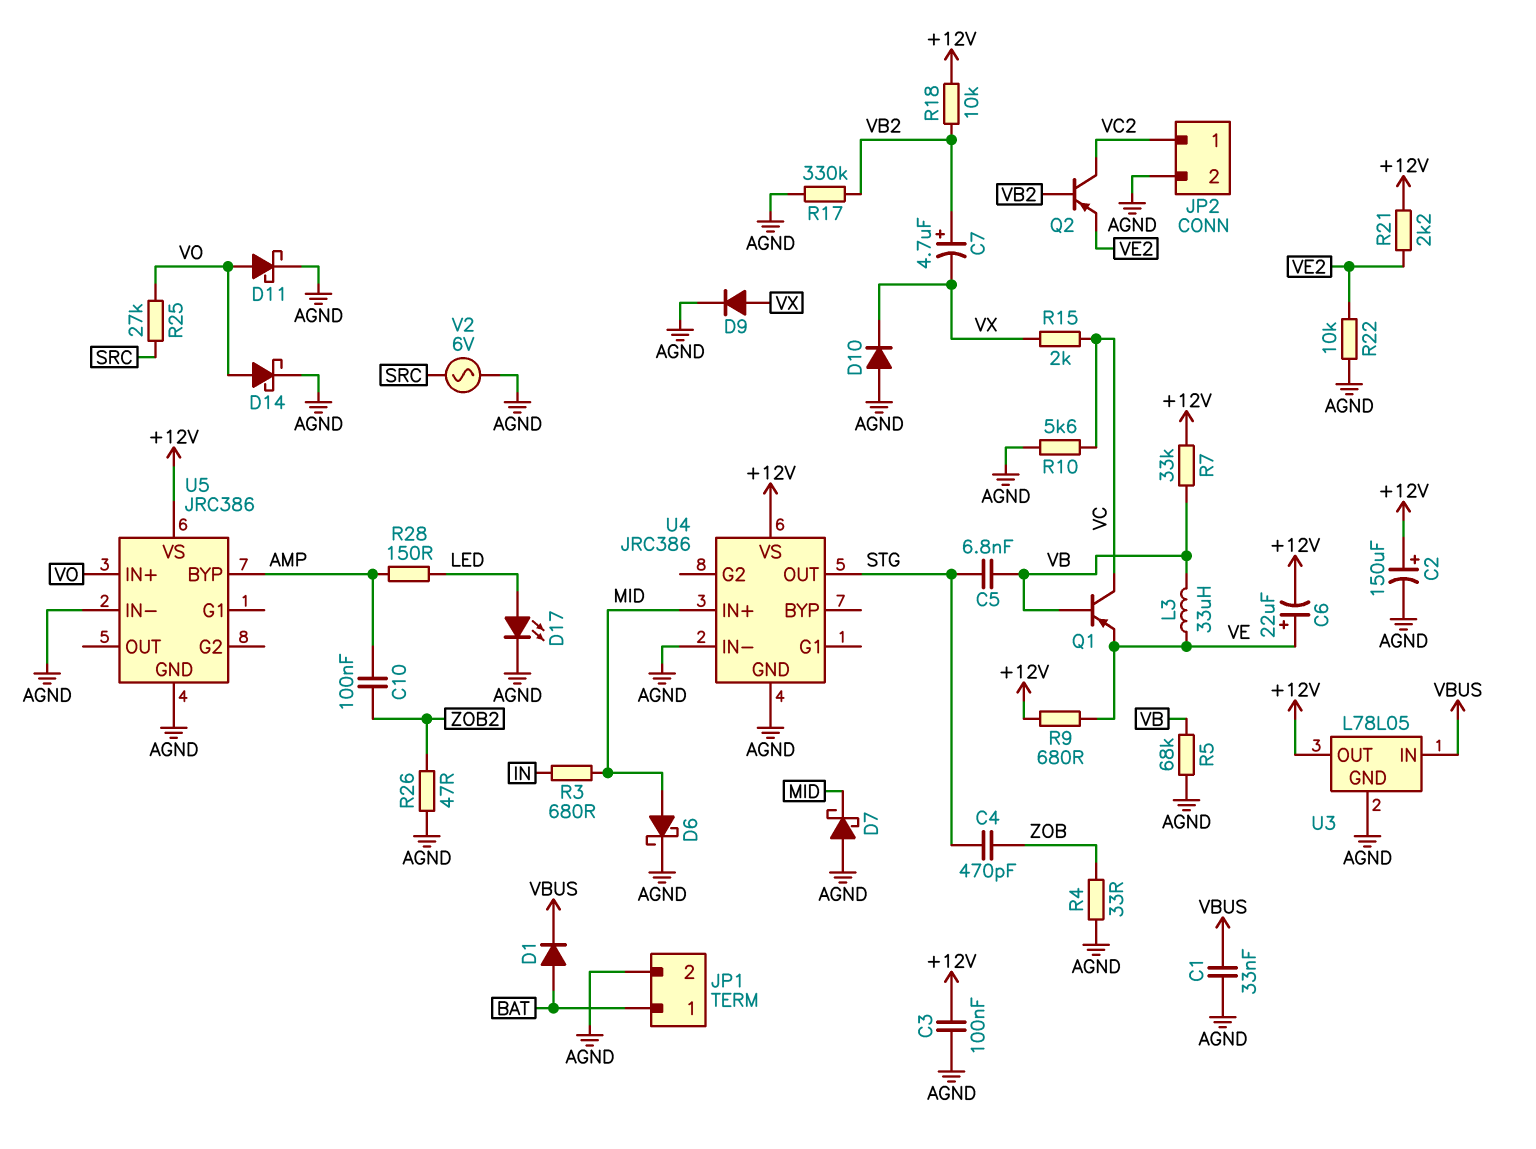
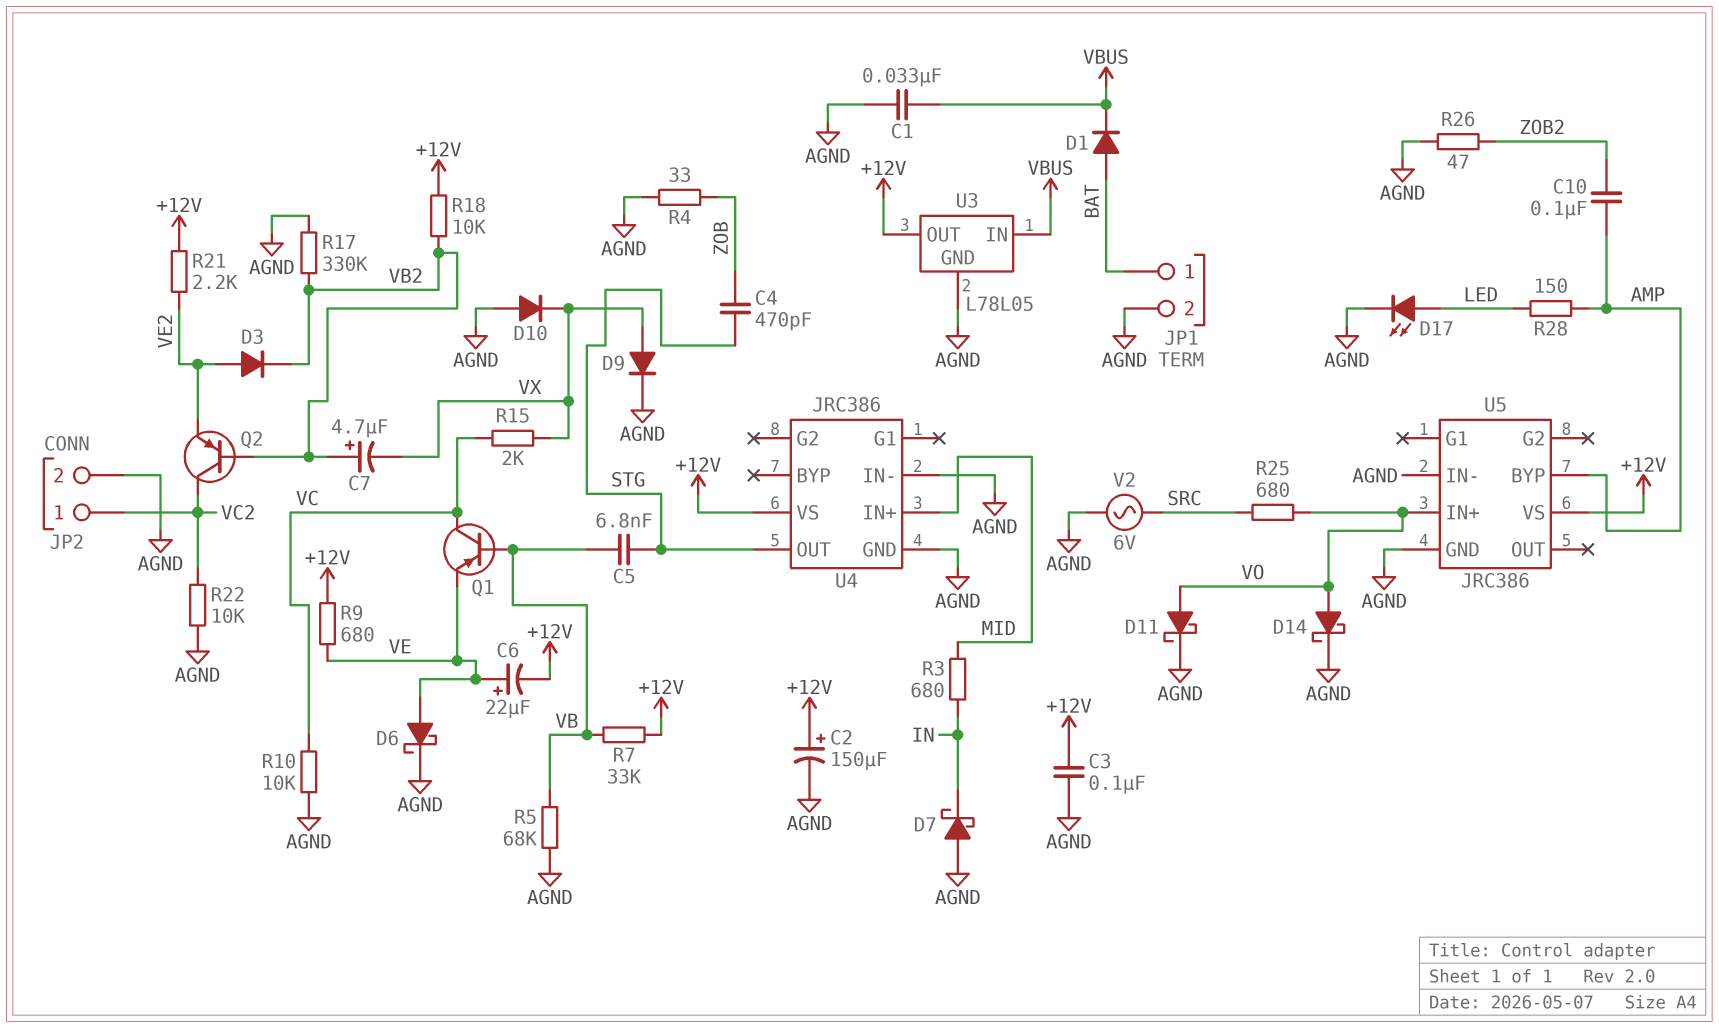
D3: none -> diode (A VE2, K VB2)
D6: schottky (A MID, K AGND) -> schottky (A VE, K AGND)
D7: schottky (A AGND, K MID) -> schottky (A AGND, K IN)
L3: 33uH (VB, VE) -> none
R10: 5.6k (AGND, VC) -> 10k (AGND, VC)
R22: 10k (AGND, VE2) -> 10k (AGND, VC2)
R25: 27k (SRC, VO) -> 680 (SRC, VO)

